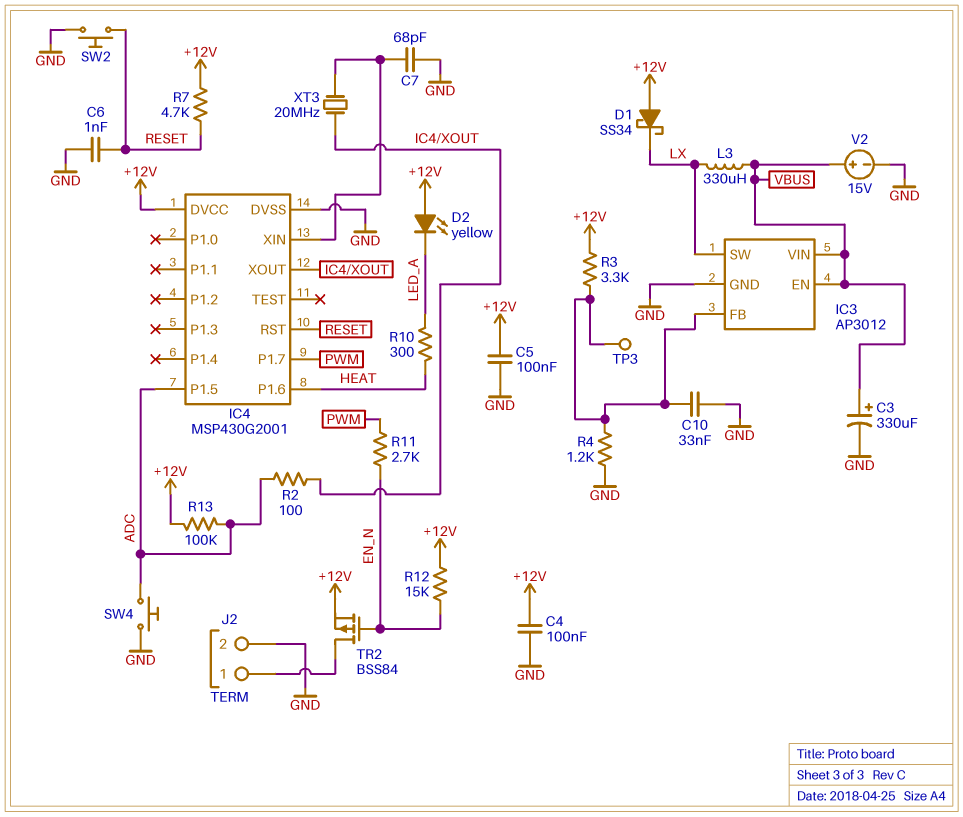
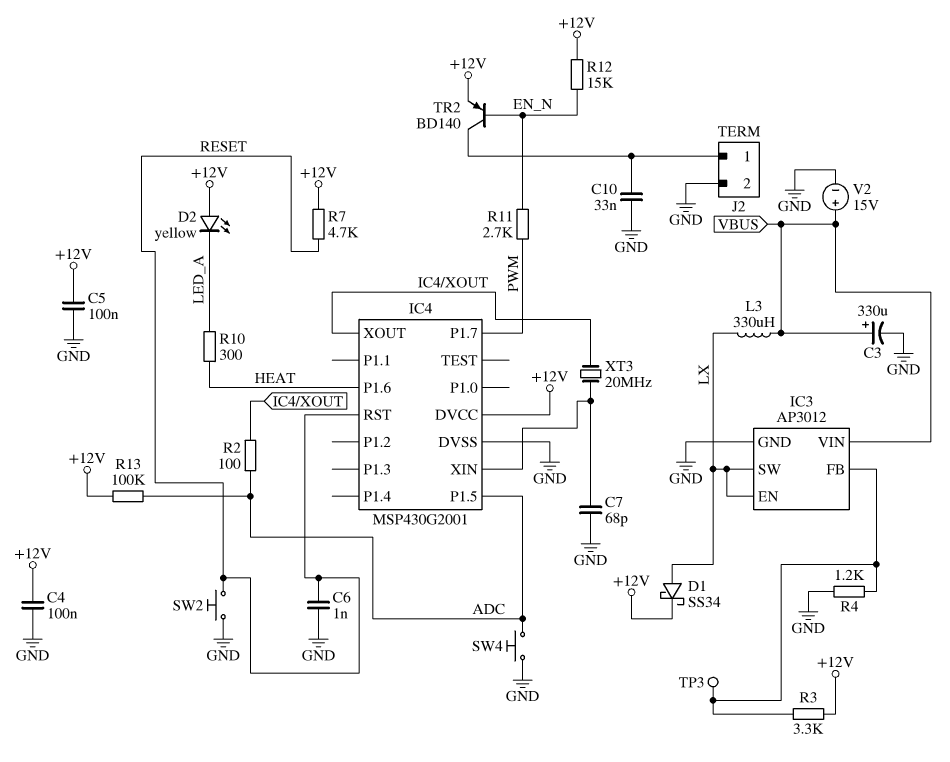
C10: 33nF (GND, IC3/FB) -> 33nF (GND, J2/1)
D1: schottky SS34 (A +12V, K LX) -> schottky SS34 (A LX, K +12V)
IC3 pin EN: VBUS -> LX
TR2: PMOS BSS84 (G EN_N, D J2/1, S +12V) -> PNP BD140 (B EN_N, C J2/1, E +12V)

